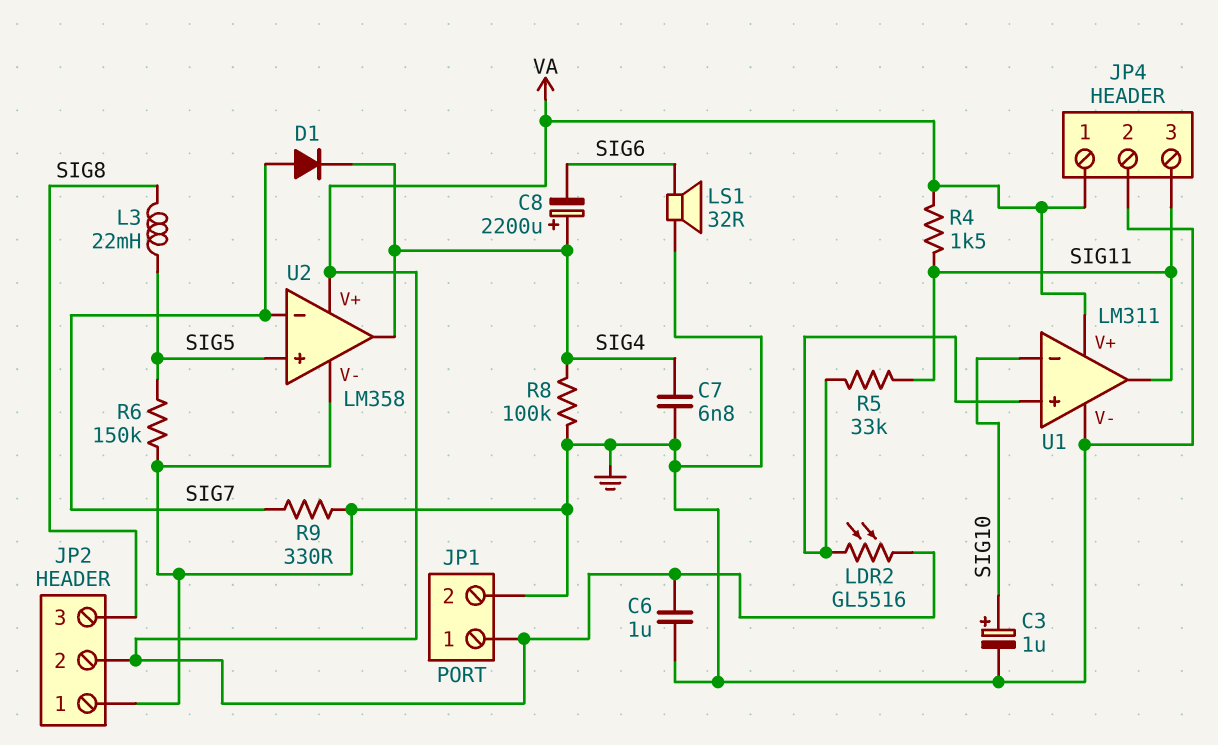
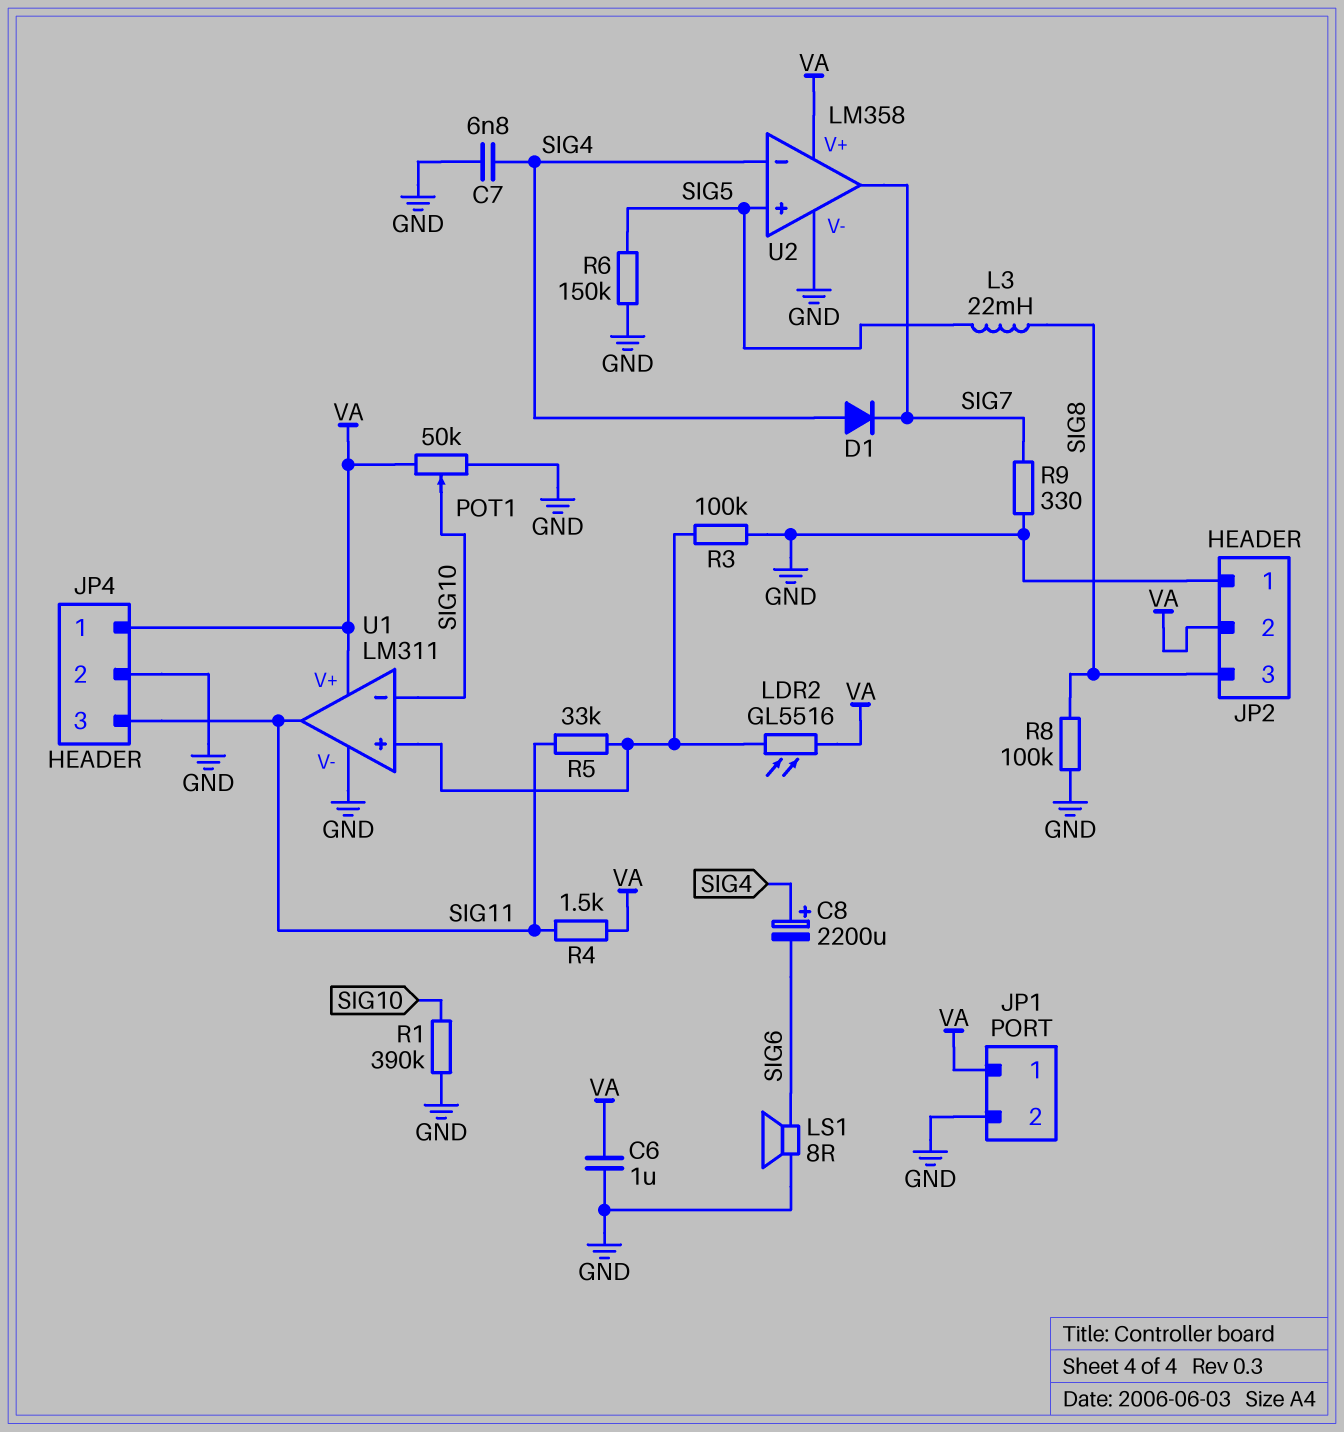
C3: 1uF (plus SIG10, minus GND) -> none
D1: diode (A SIG7, K SIG4) -> diode (A SIG4, K SIG7)
LS1: speaker 32R (GND, SIG6) -> speaker 8R (GND, SIG6)
POT1: none -> 50k (GND, VA, wiper SIG10)
R1: none -> 390k (GND, SIG10)
R3: none -> 100k (GND, U1/in+)
R8: 100k (GND, SIG4) -> 100k (GND, SIG8)
U2 pin in-: SIG7 -> SIG4
U2 pin out: SIG4 -> SIG7

